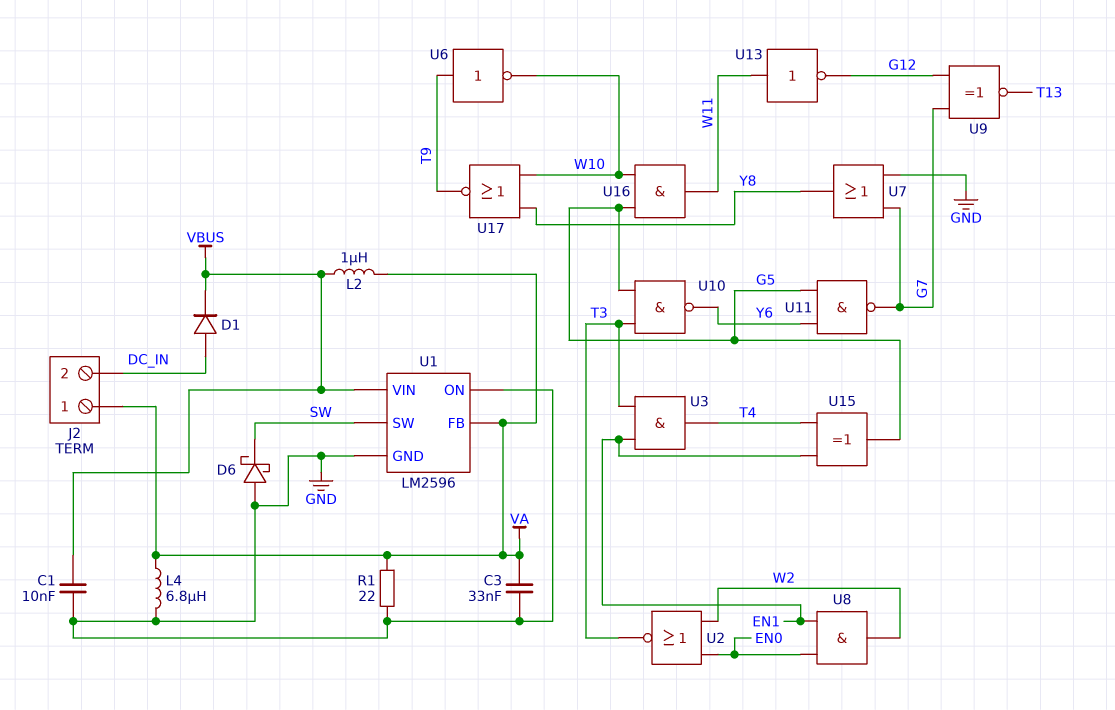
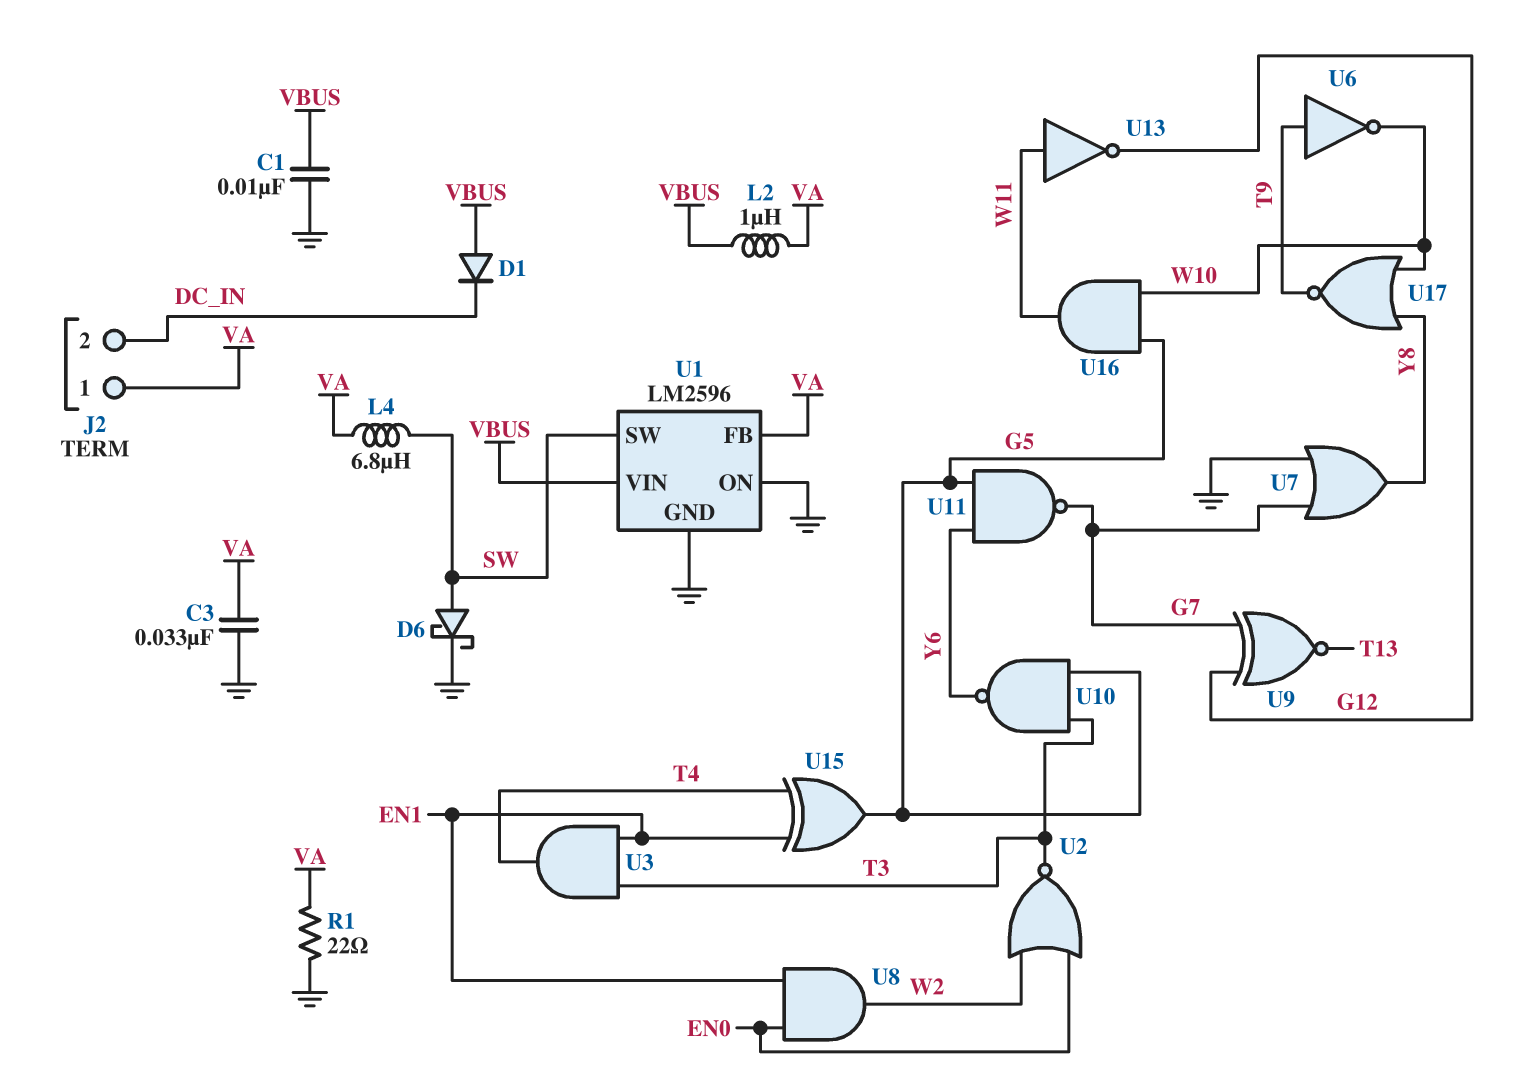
D1: diode (A DC_IN, K VBUS) -> diode (A VBUS, K DC_IN)
D6: schottky (A GND, K SW) -> schottky (A SW, K GND)
L4: 6.8uH (GND, VA) -> 6.8uH (SW, VA)

